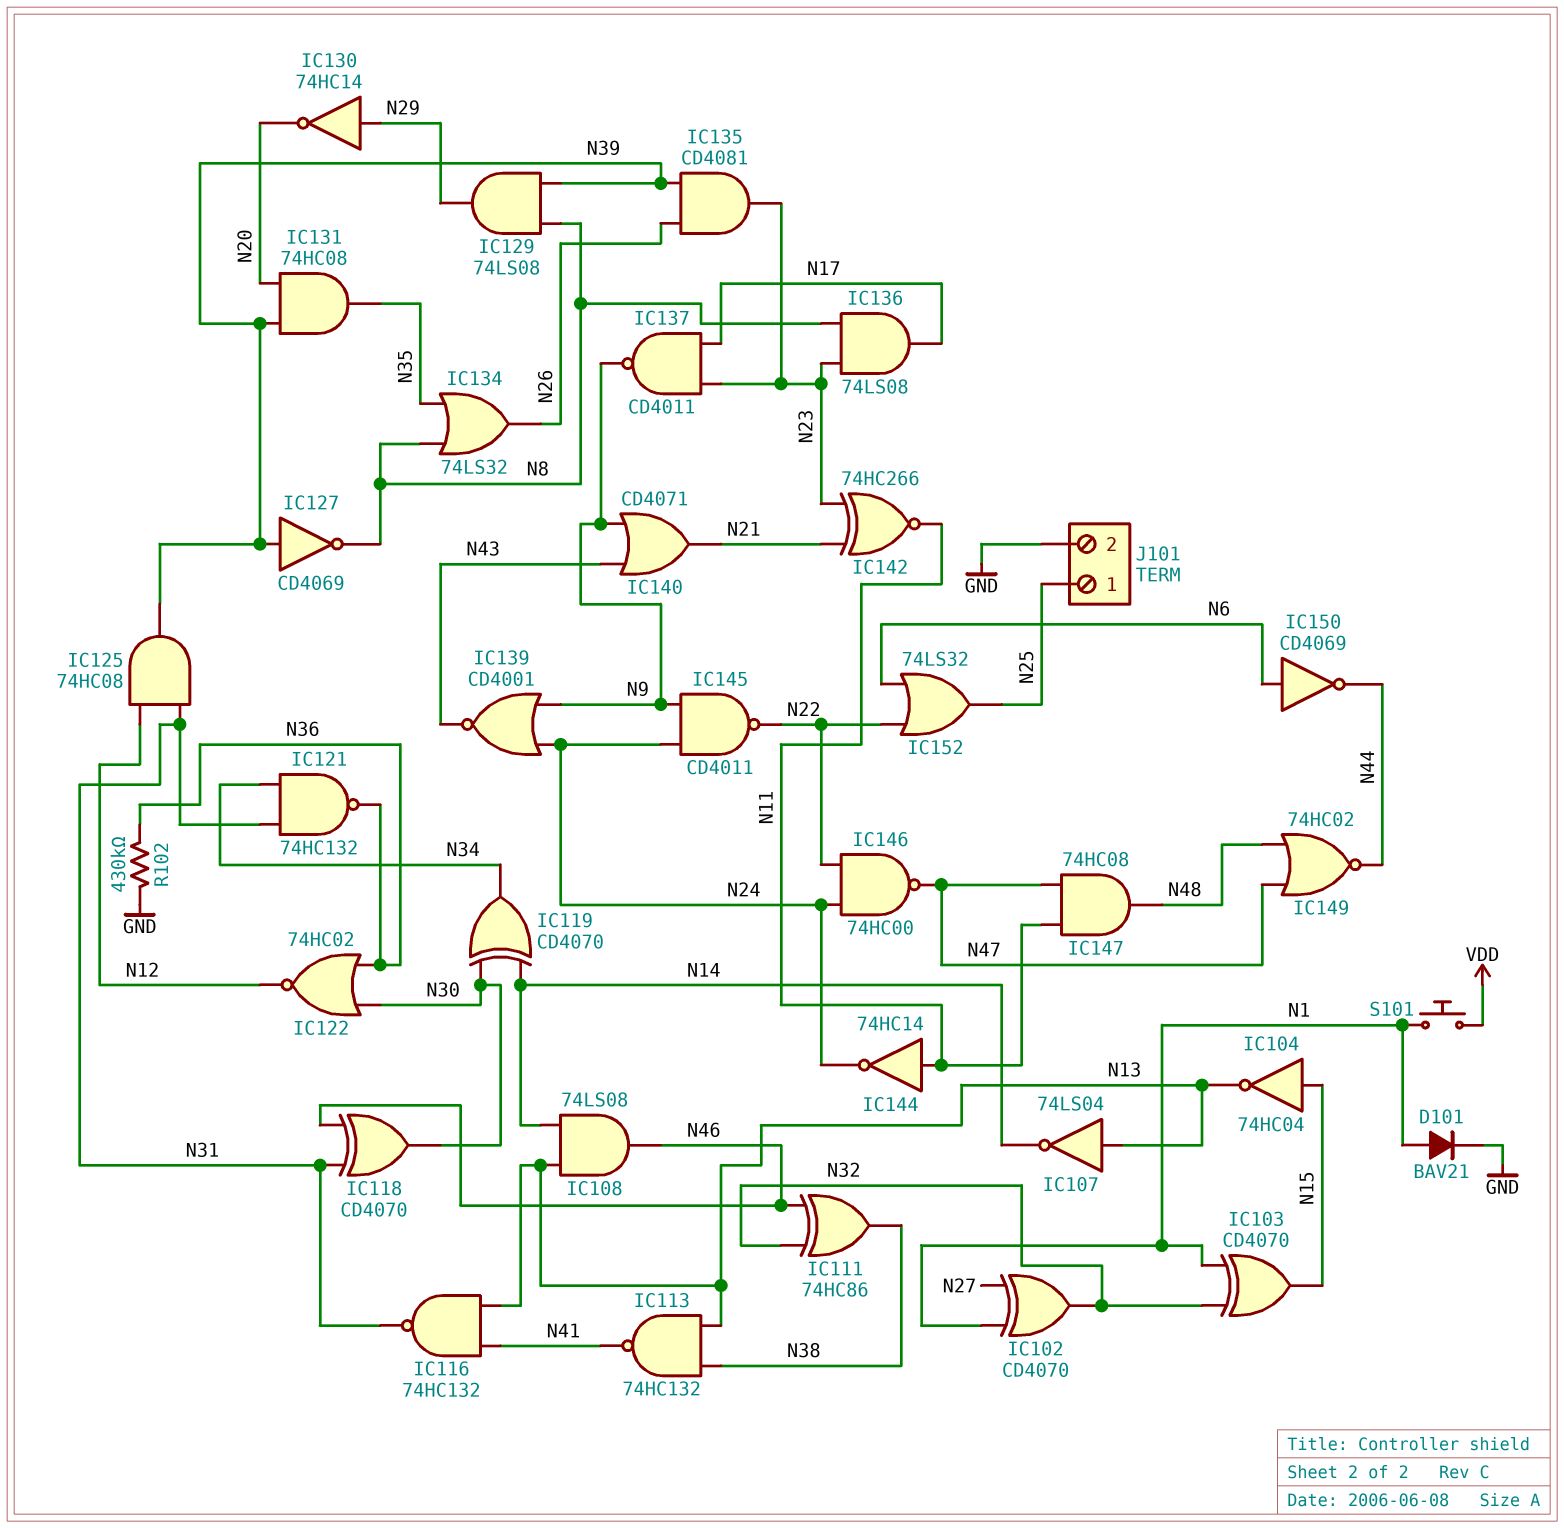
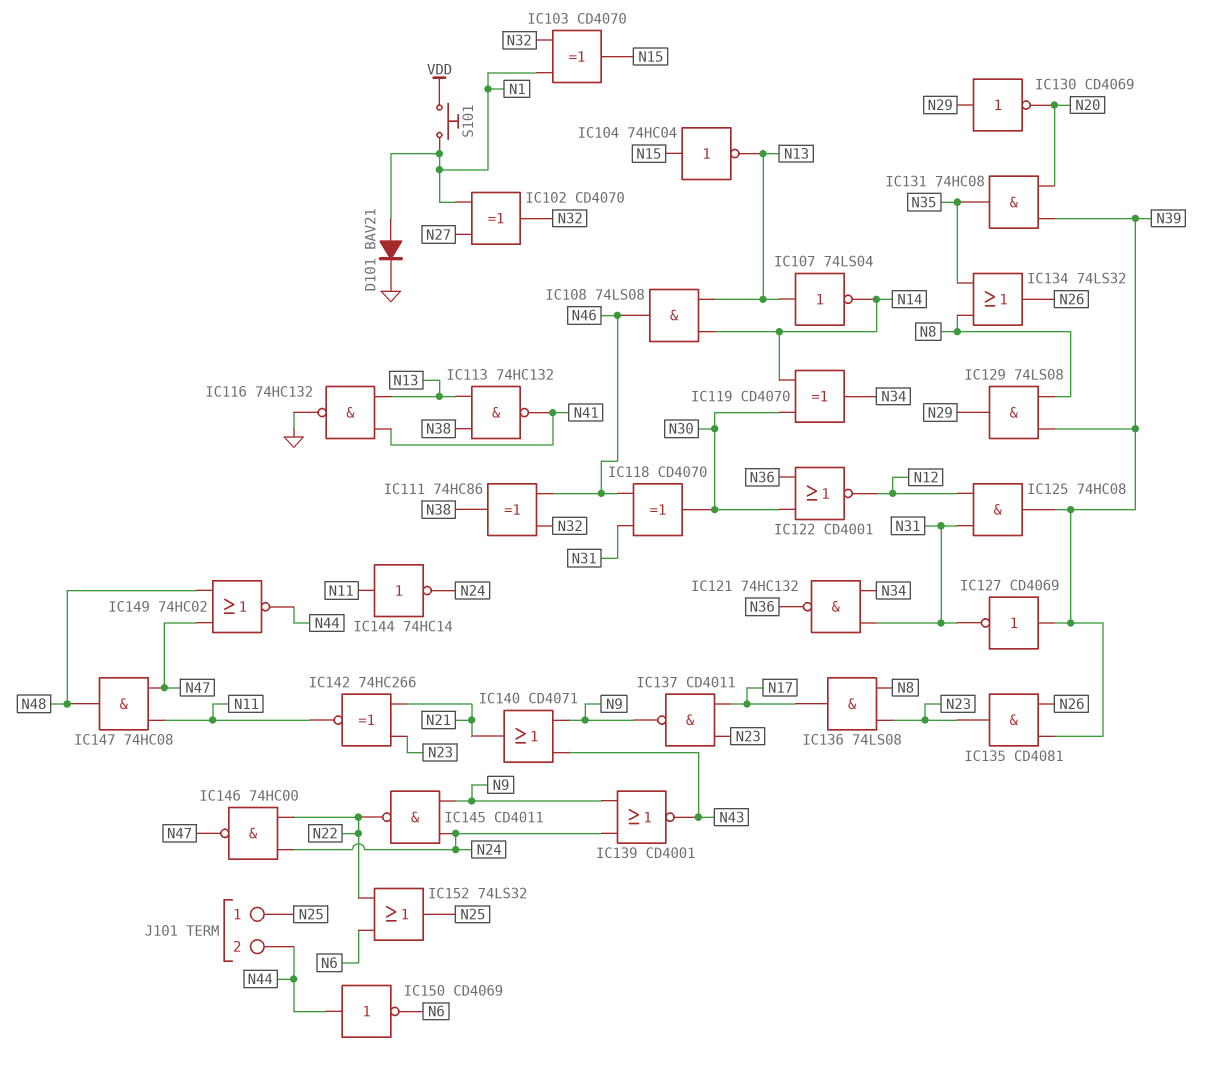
IC116: NAND 74HC132 (in N13, in N41, out N31) -> NAND 74HC132 (in N13, in N41, out GND)
IC122: NOR 74HC02 (in N30, in N36, out N12) -> NOR CD4001 (in N30, in N36, out N12)
IC127: NOT CD4069 (in N39, out N8) -> NOT CD4069 (in N39, out N31)
IC130: NOT 74HC14 (in N29, out N20) -> NOT CD4069 (in N29, out N20)
IC150: NOT CD4069 (in N6, out N44) -> NOT CD4069 (in N44, out N6)
J101 pin 2: GND -> N44
R102: 430k (GND, N36) -> none

